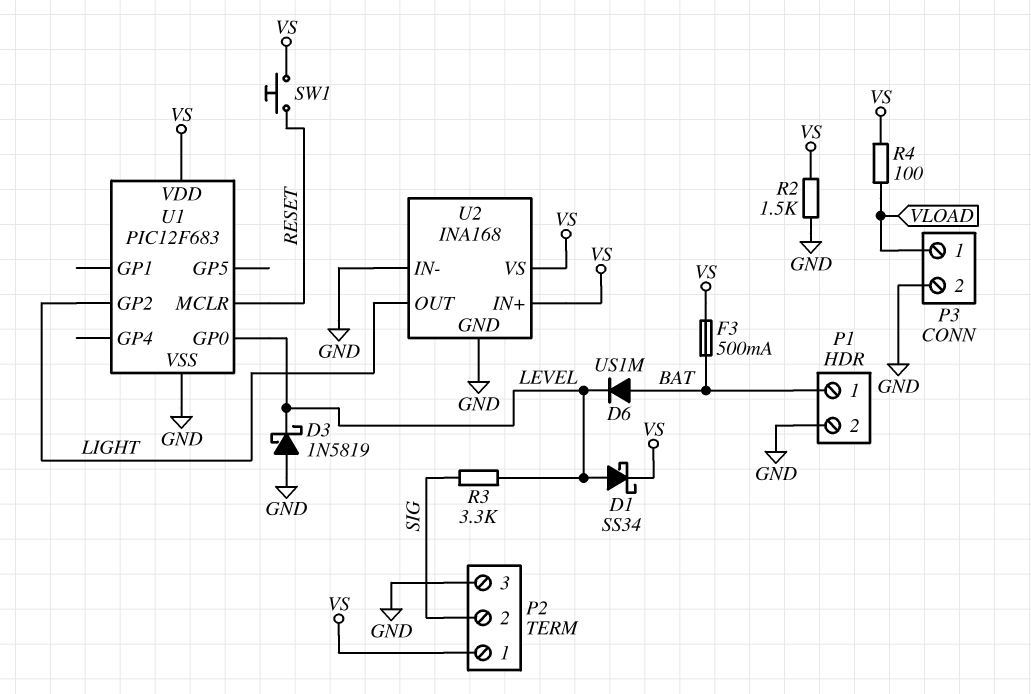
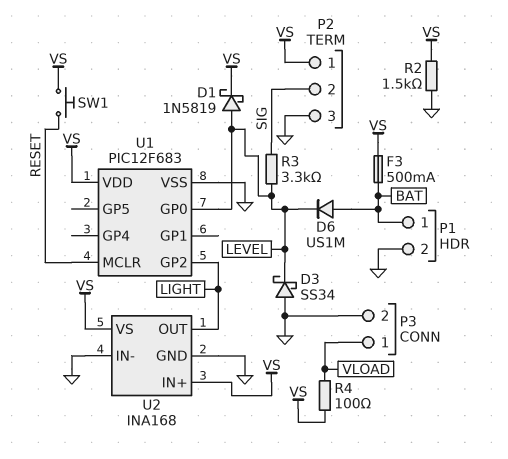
D1: schottky SS34 (A LEVEL, K VS) -> schottky 1N5819 (A LEVEL, K VS)
D3: schottky 1N5819 (A GND, K LEVEL) -> schottky SS34 (A GND, K LEVEL)

